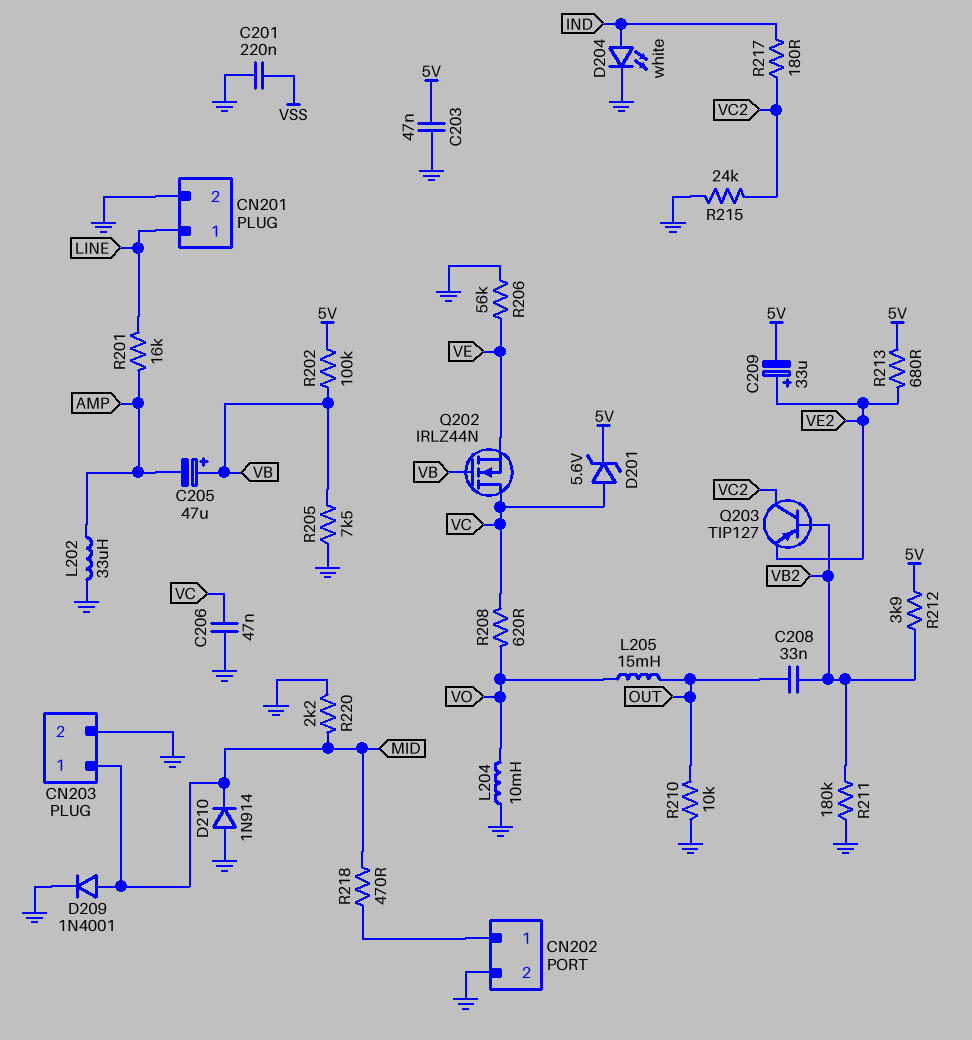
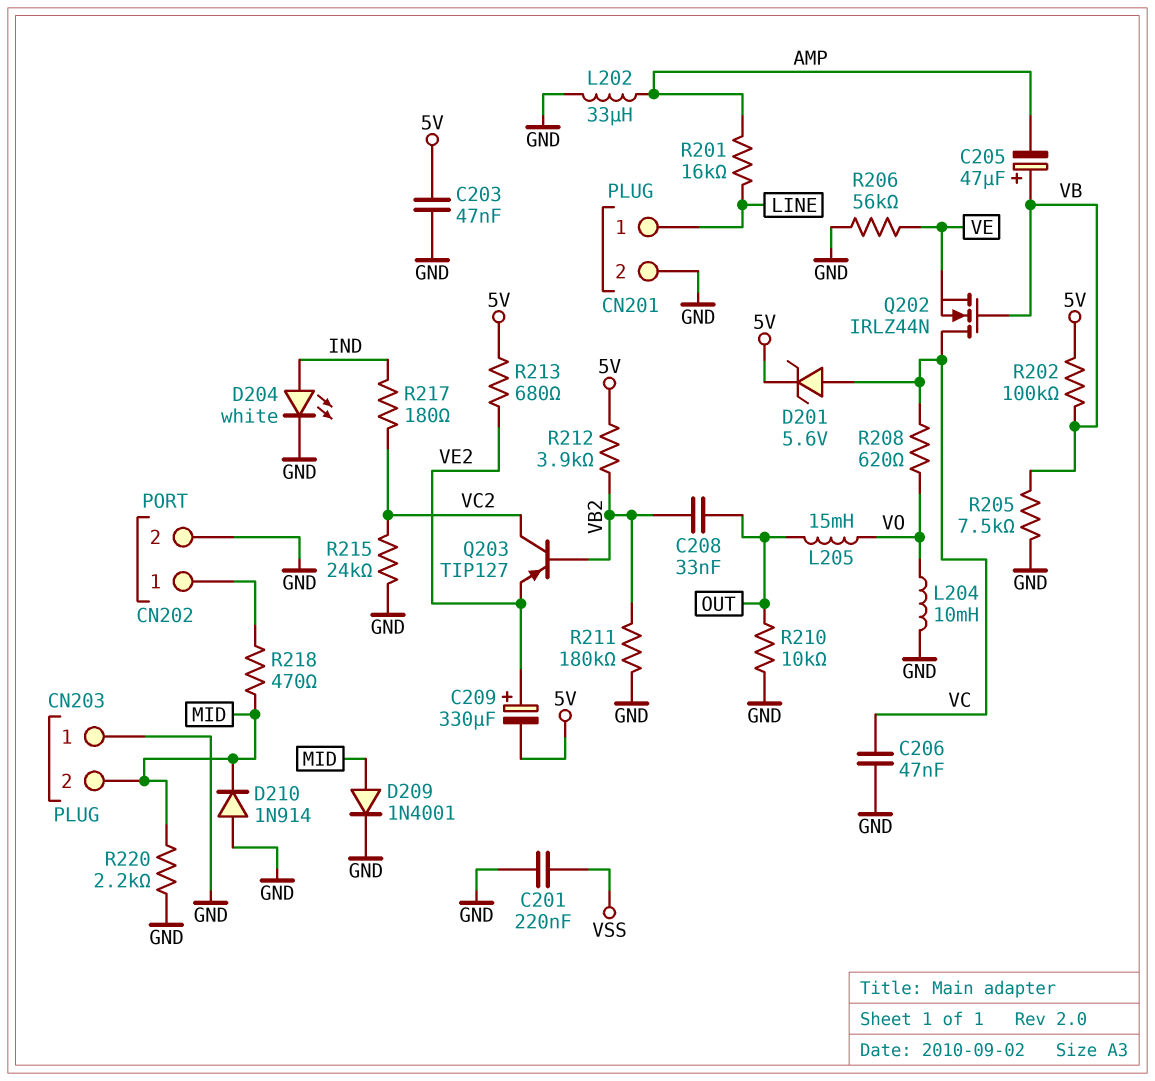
C209: 33uF (plus VE2, minus 5V) -> 330uF (plus VE2, minus 5V)
CN203 pin 1: MID -> GND
CN203 pin 2: GND -> MID

